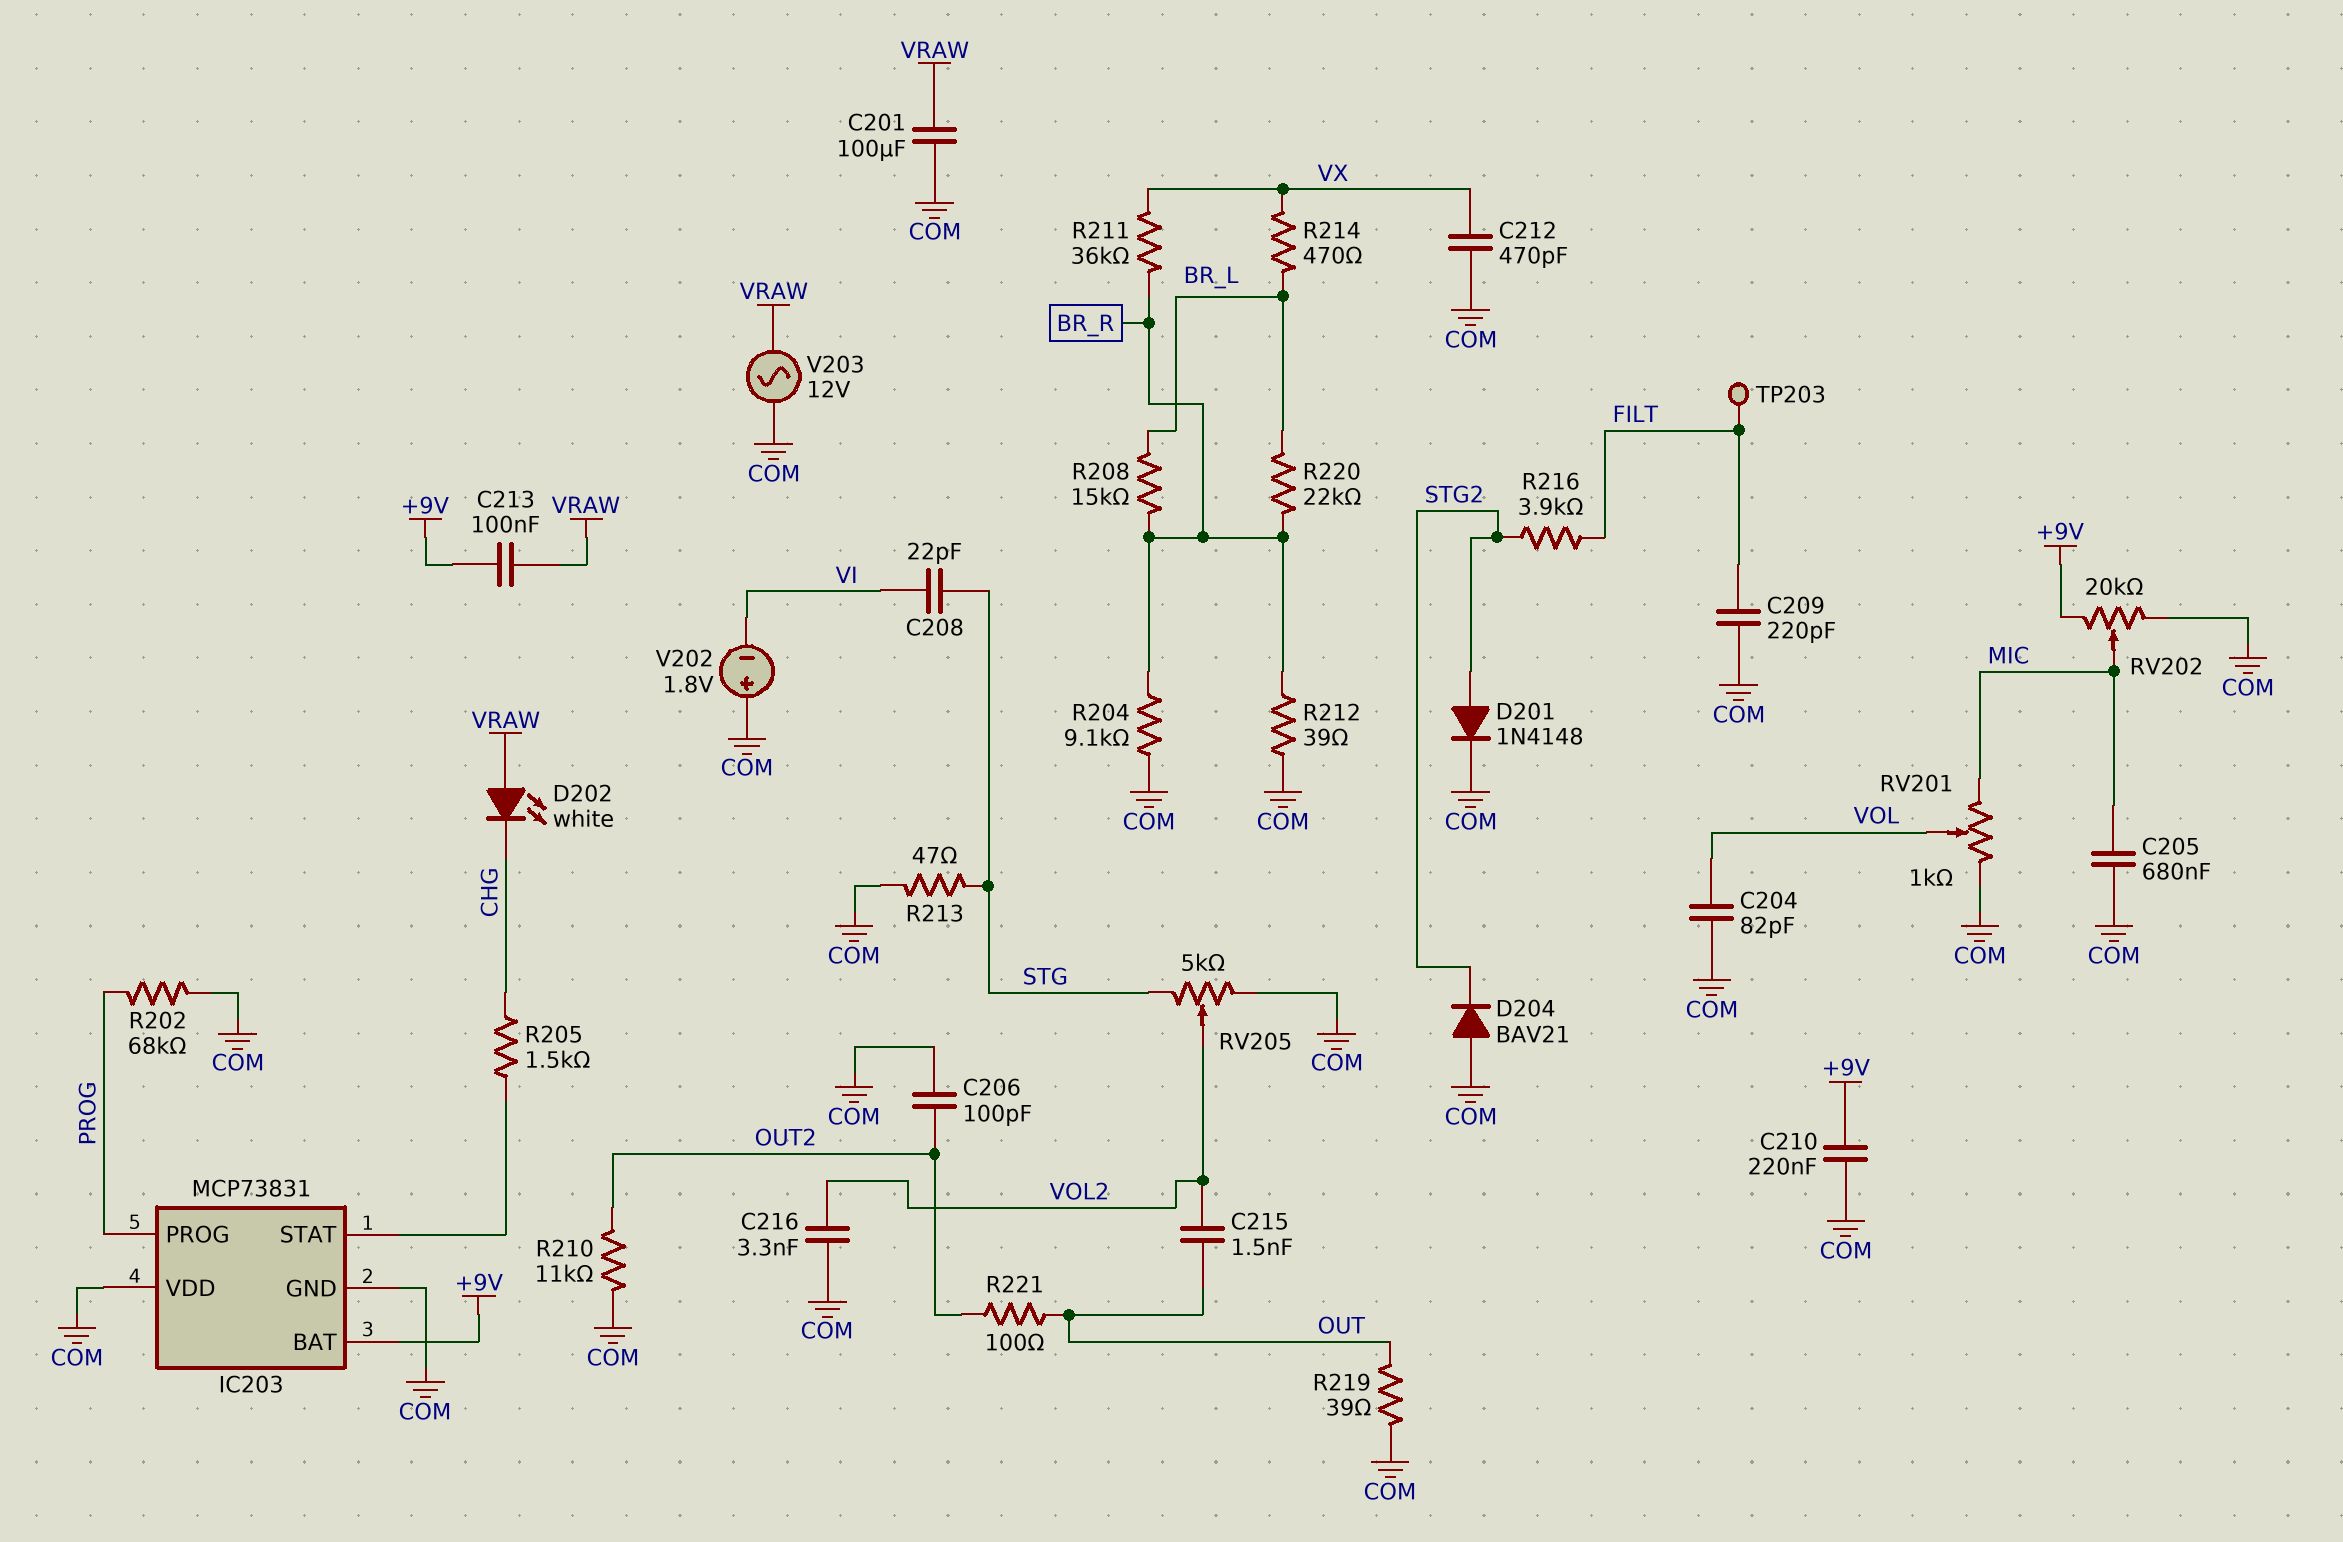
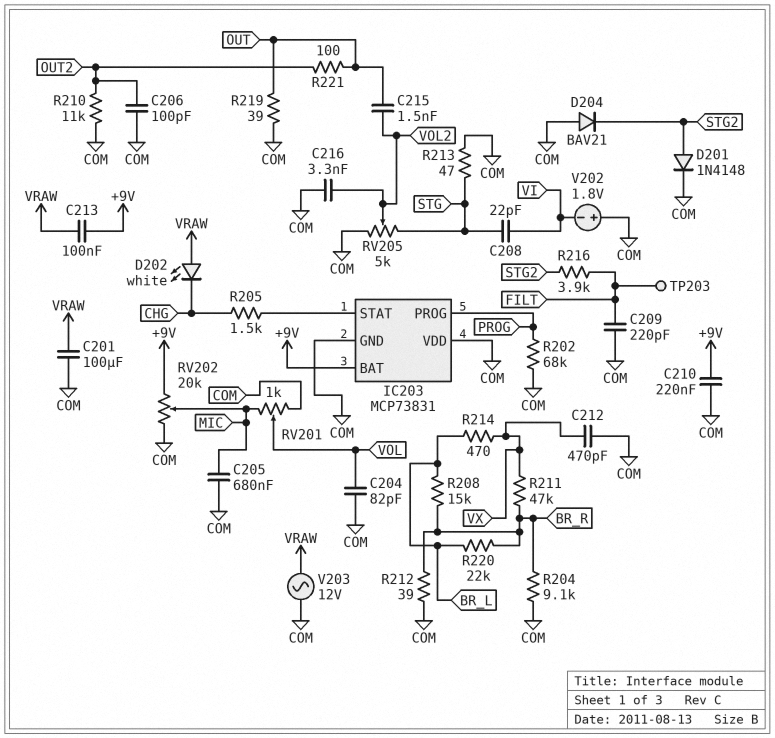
R211: 36k (BR_R, VX) -> 47k (BR_R, VX)

